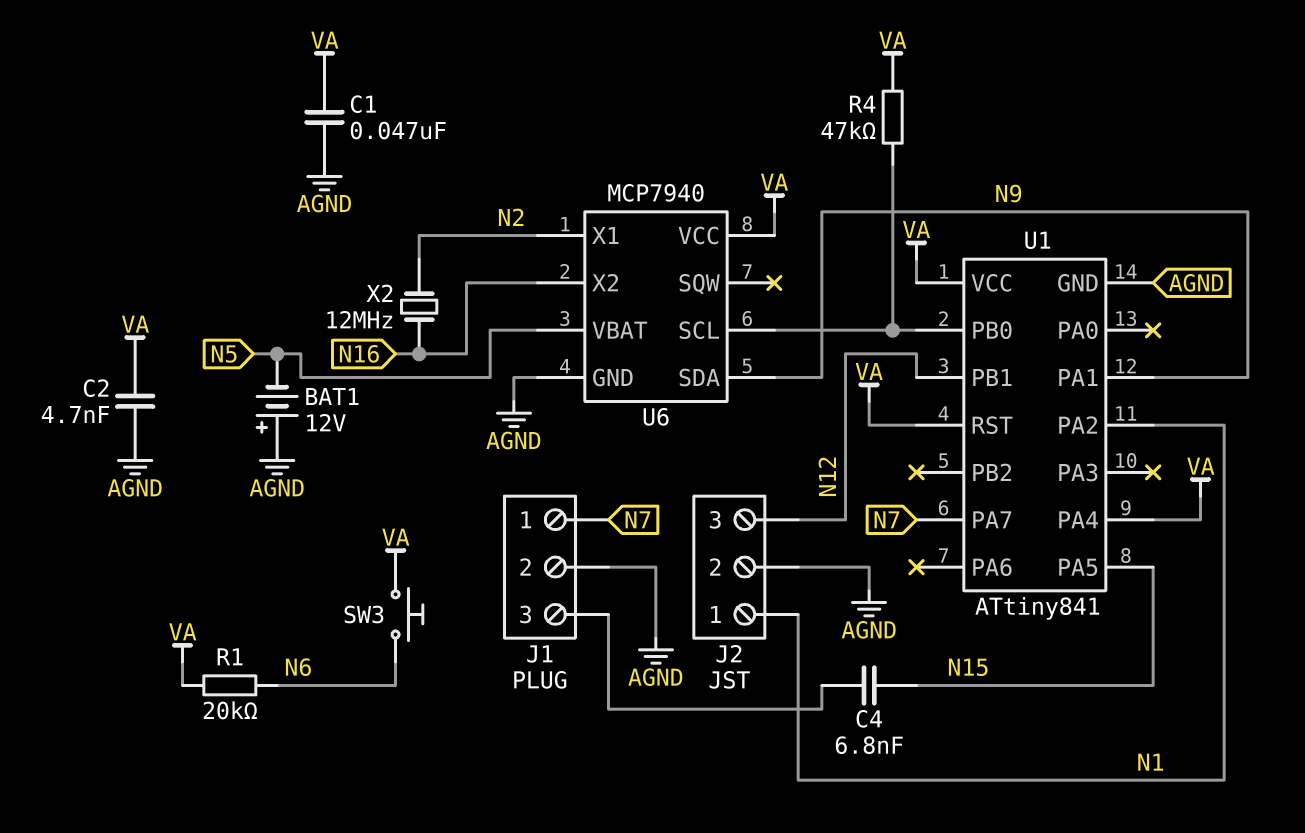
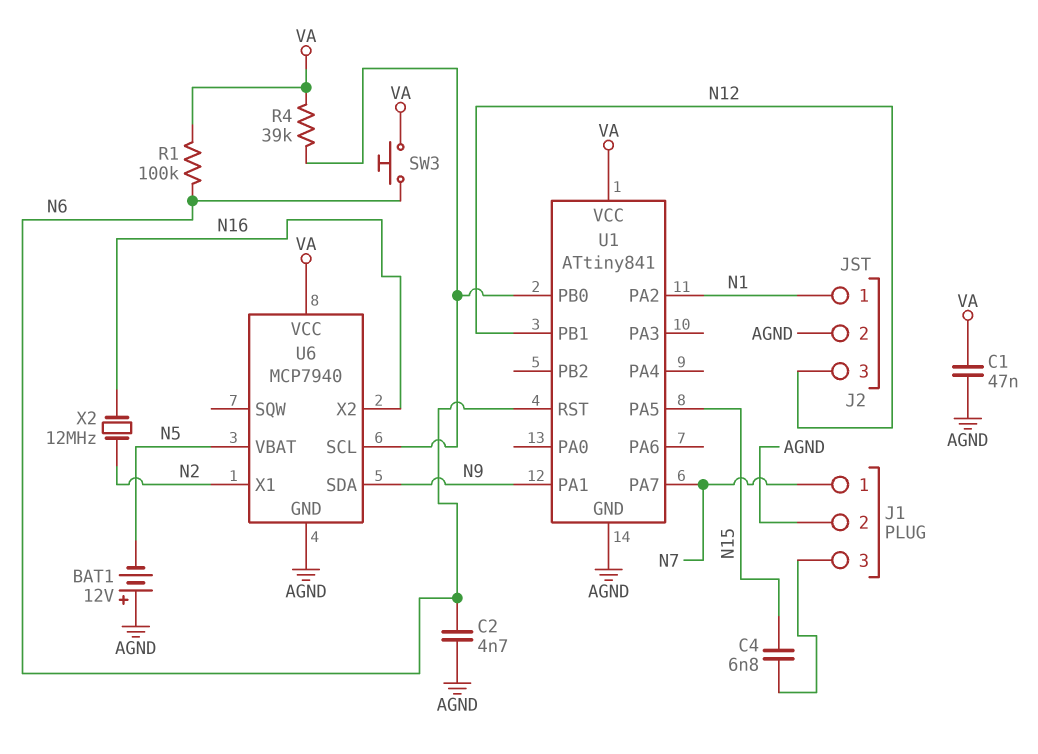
C2: 4.7nF (AGND, VA) -> 4.7nF (AGND, N6)
R1: 20k (N6, VA) -> 100k (N6, VA)
R4: 47k (U1/PB0, VA) -> 39k (U1/PB0, VA)
U1 pin PA4: VA -> none
U1 pin RST: VA -> N6

